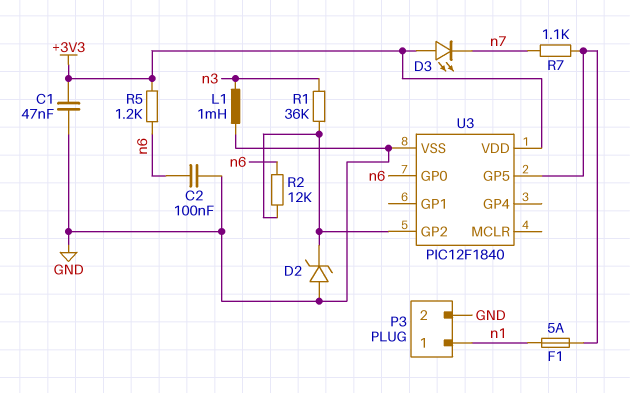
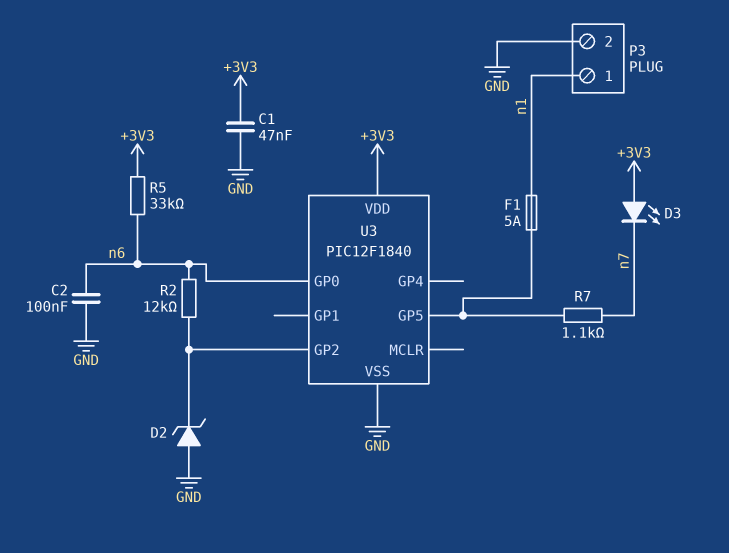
L1: 1mH (GND, n3) -> none
R1: 36k (U3/GP2, n3) -> none
R5: 1.2k (+3V3, n6) -> 33k (+3V3, n6)

